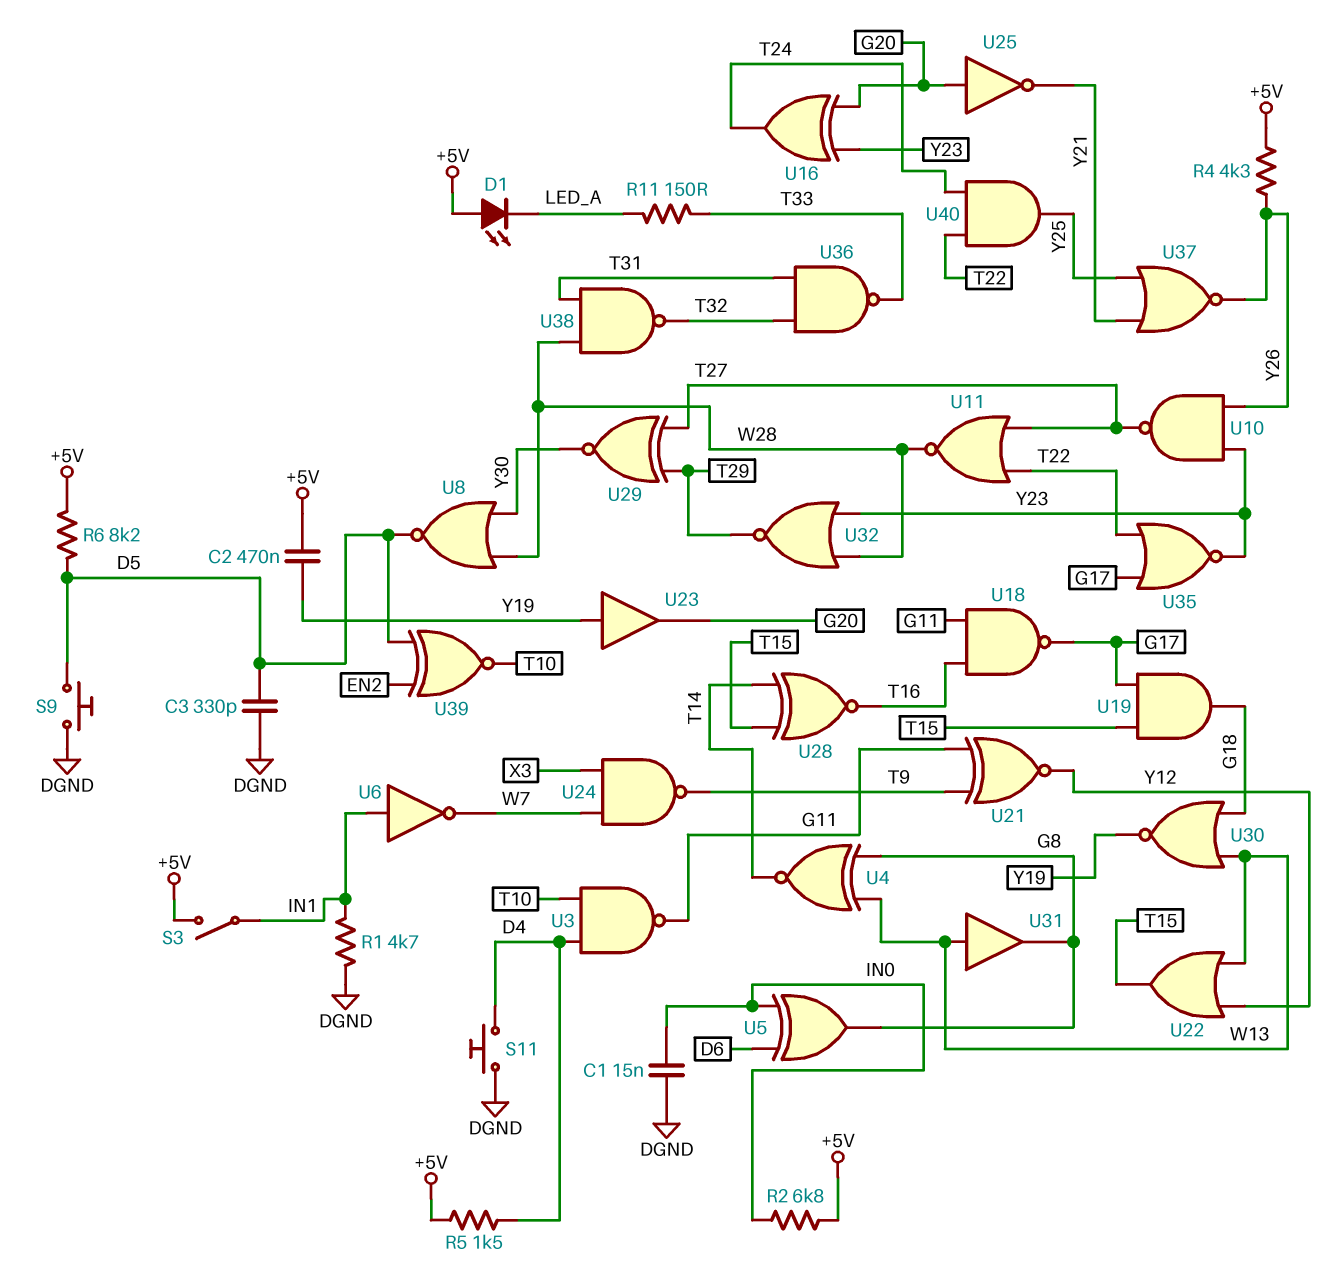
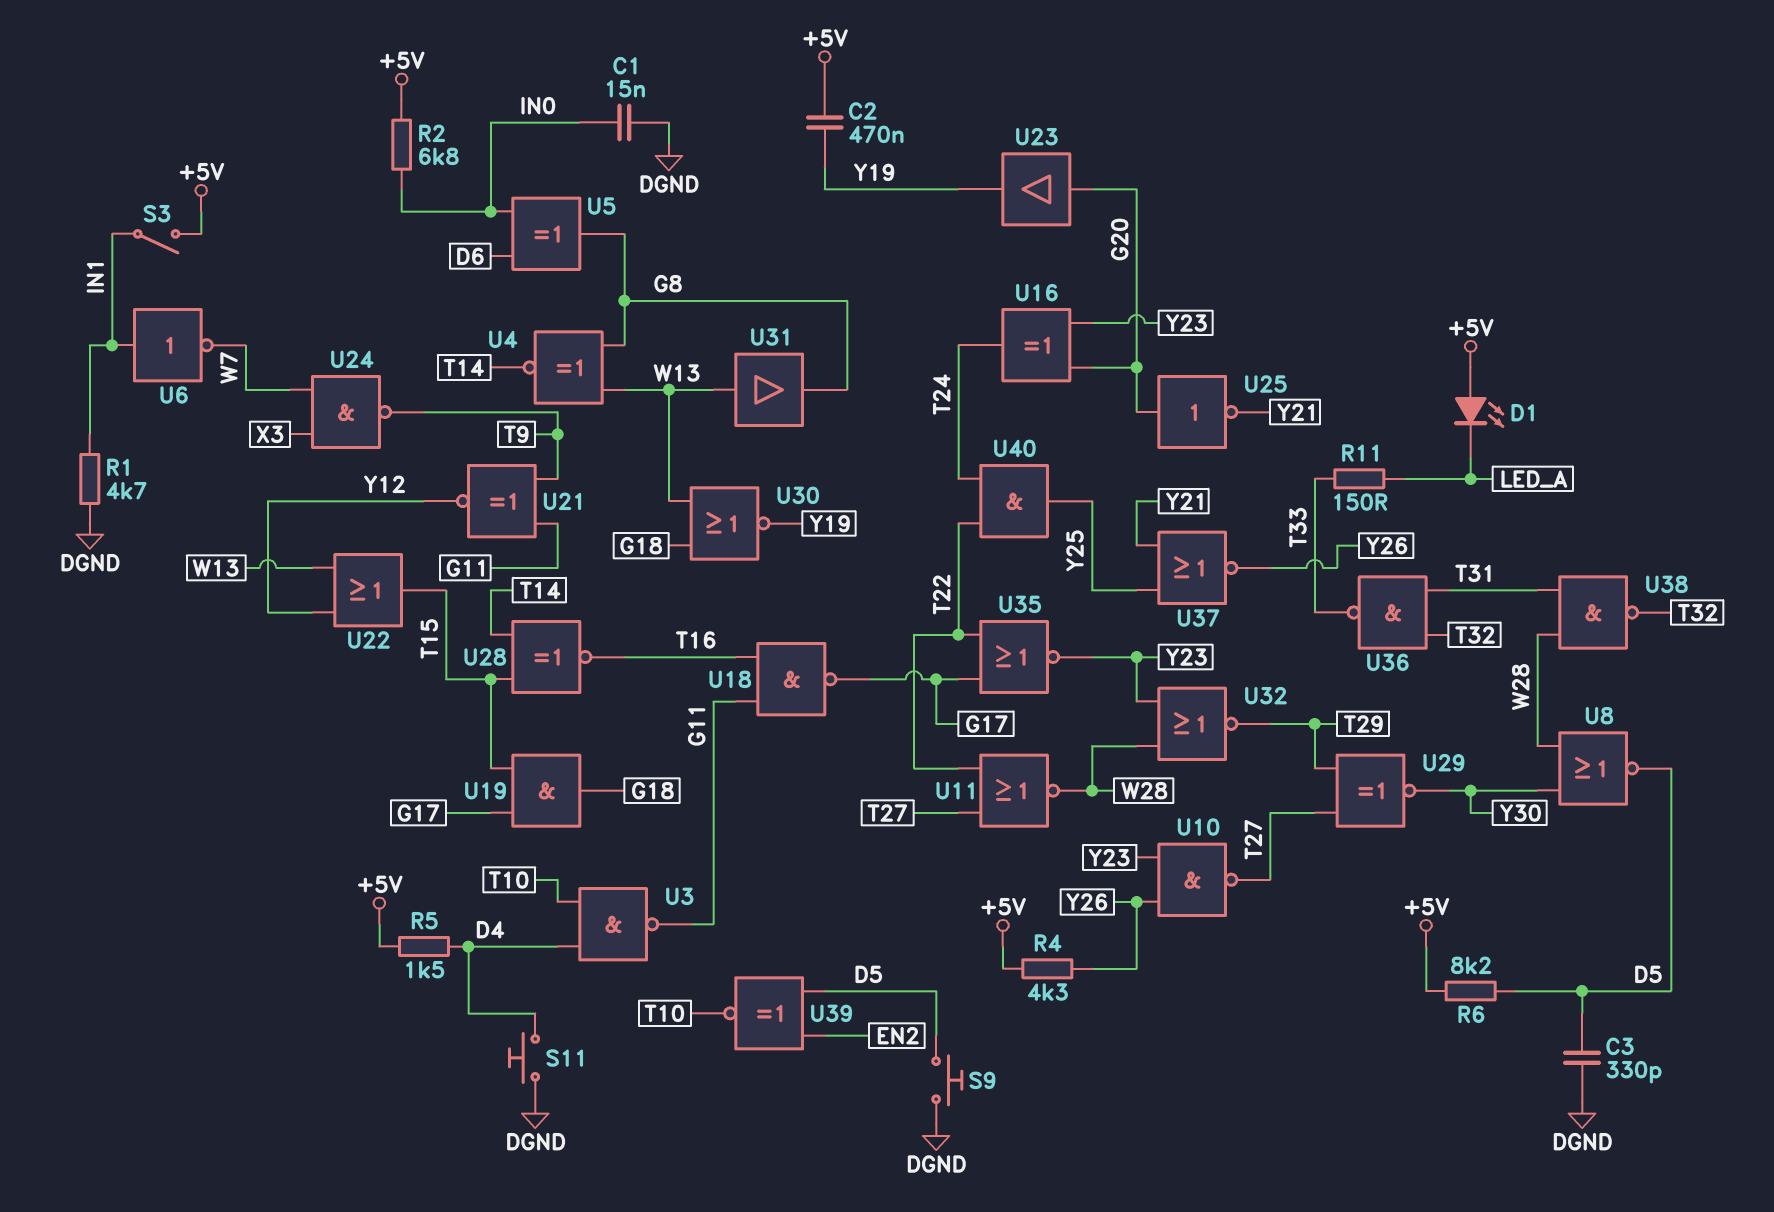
U23: buffer (in Y19, out G20) -> buffer (in G20, out Y19)

